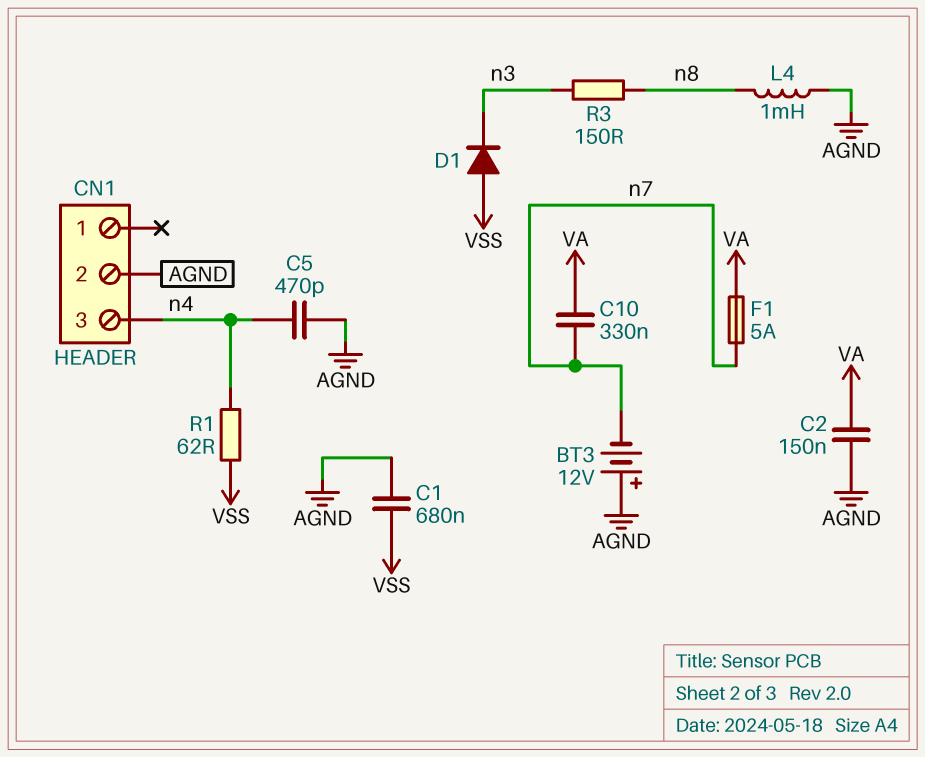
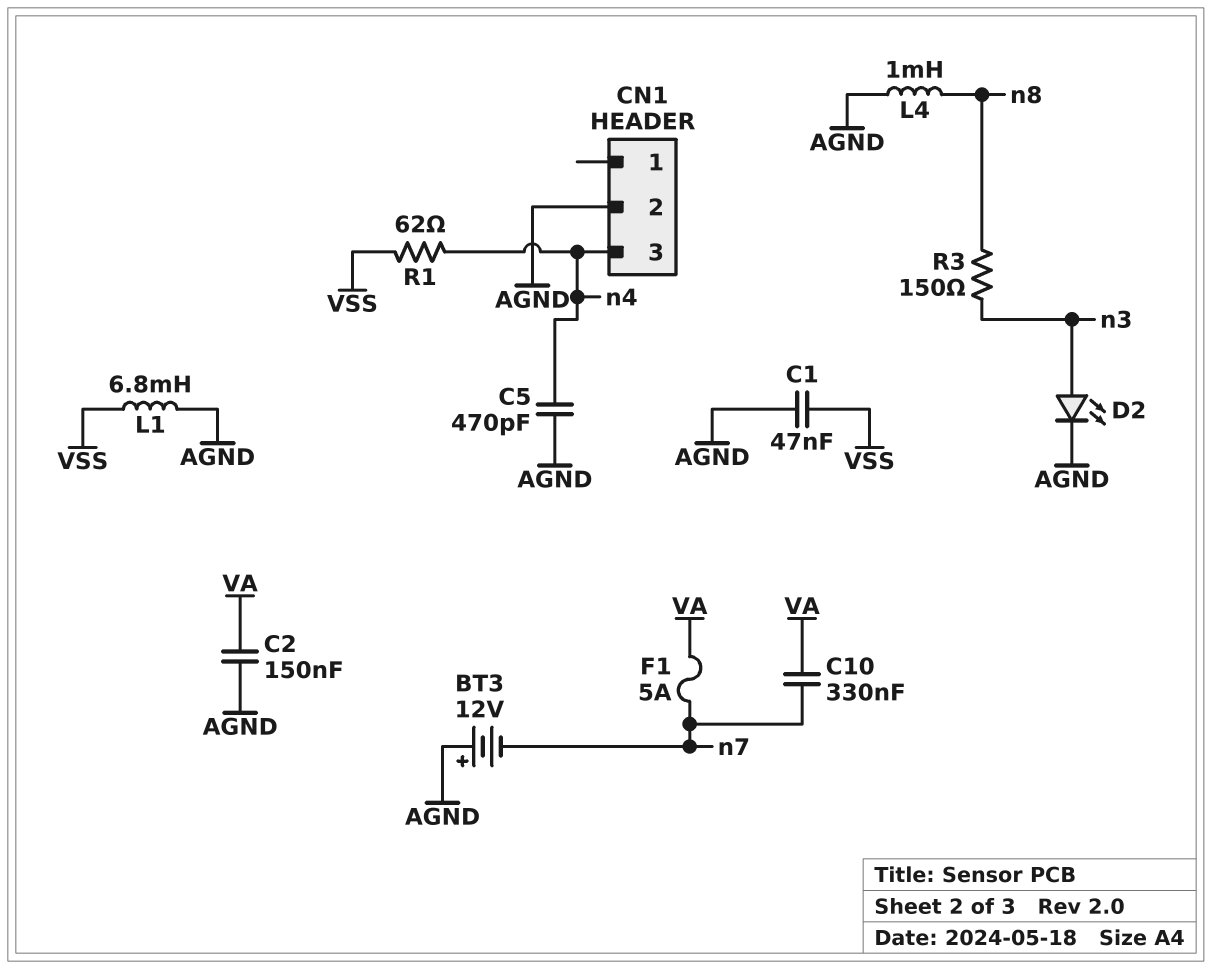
C1: 680nF (AGND, VSS) -> 47nF (AGND, VSS)
D1: diode (A VSS, K n3) -> none
D2: none -> LED (A n3, K AGND)
L1: none -> 6.8mH (AGND, VSS)

